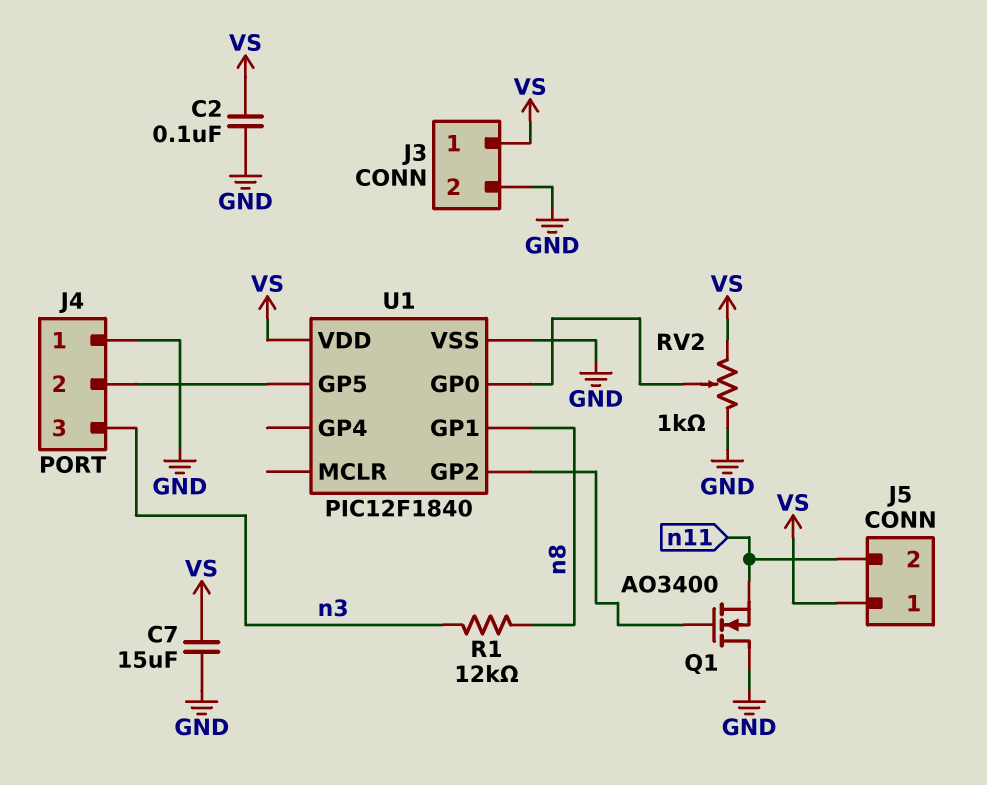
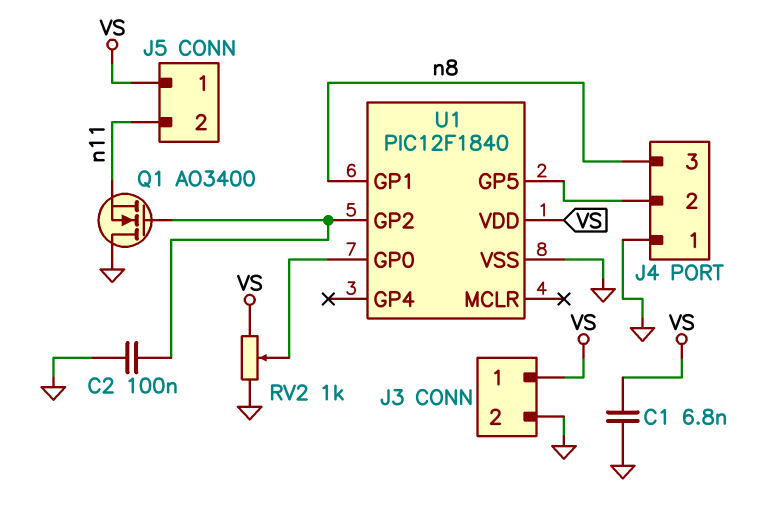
C1: none -> 6.8nF (GND, VS)
C2: 100nF (GND, VS) -> 100nF (GND, U1/GP2)
C7: 15uF (GND, VS) -> none
J4 pin 3: n3 -> n8
R1: 12k (n3, n8) -> none

